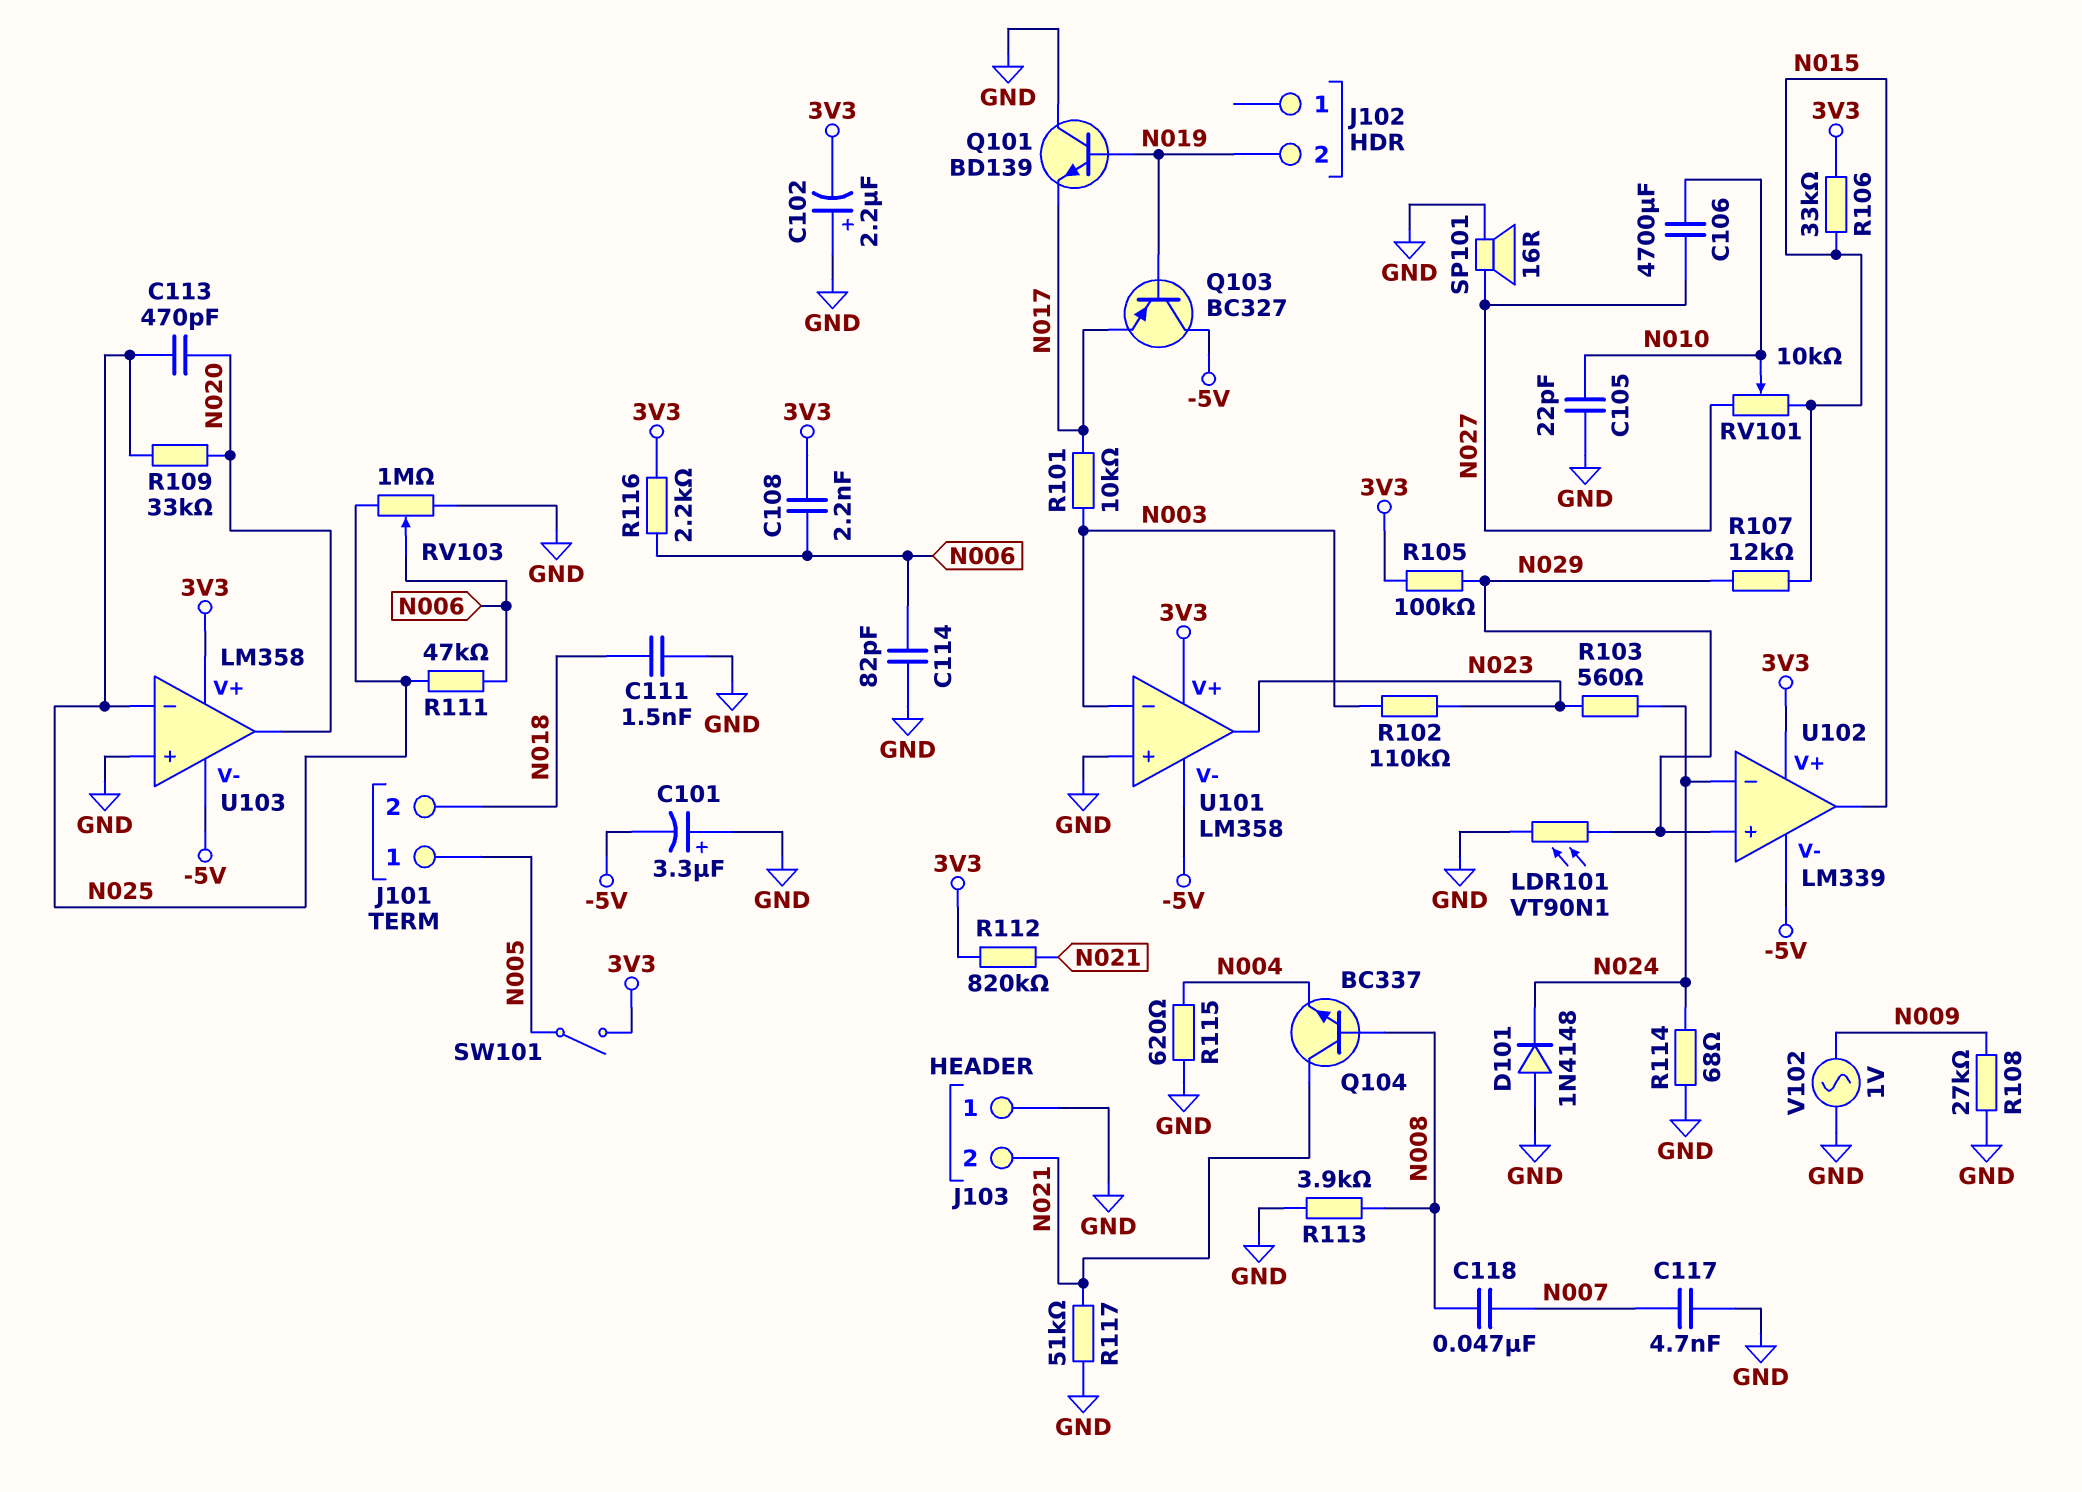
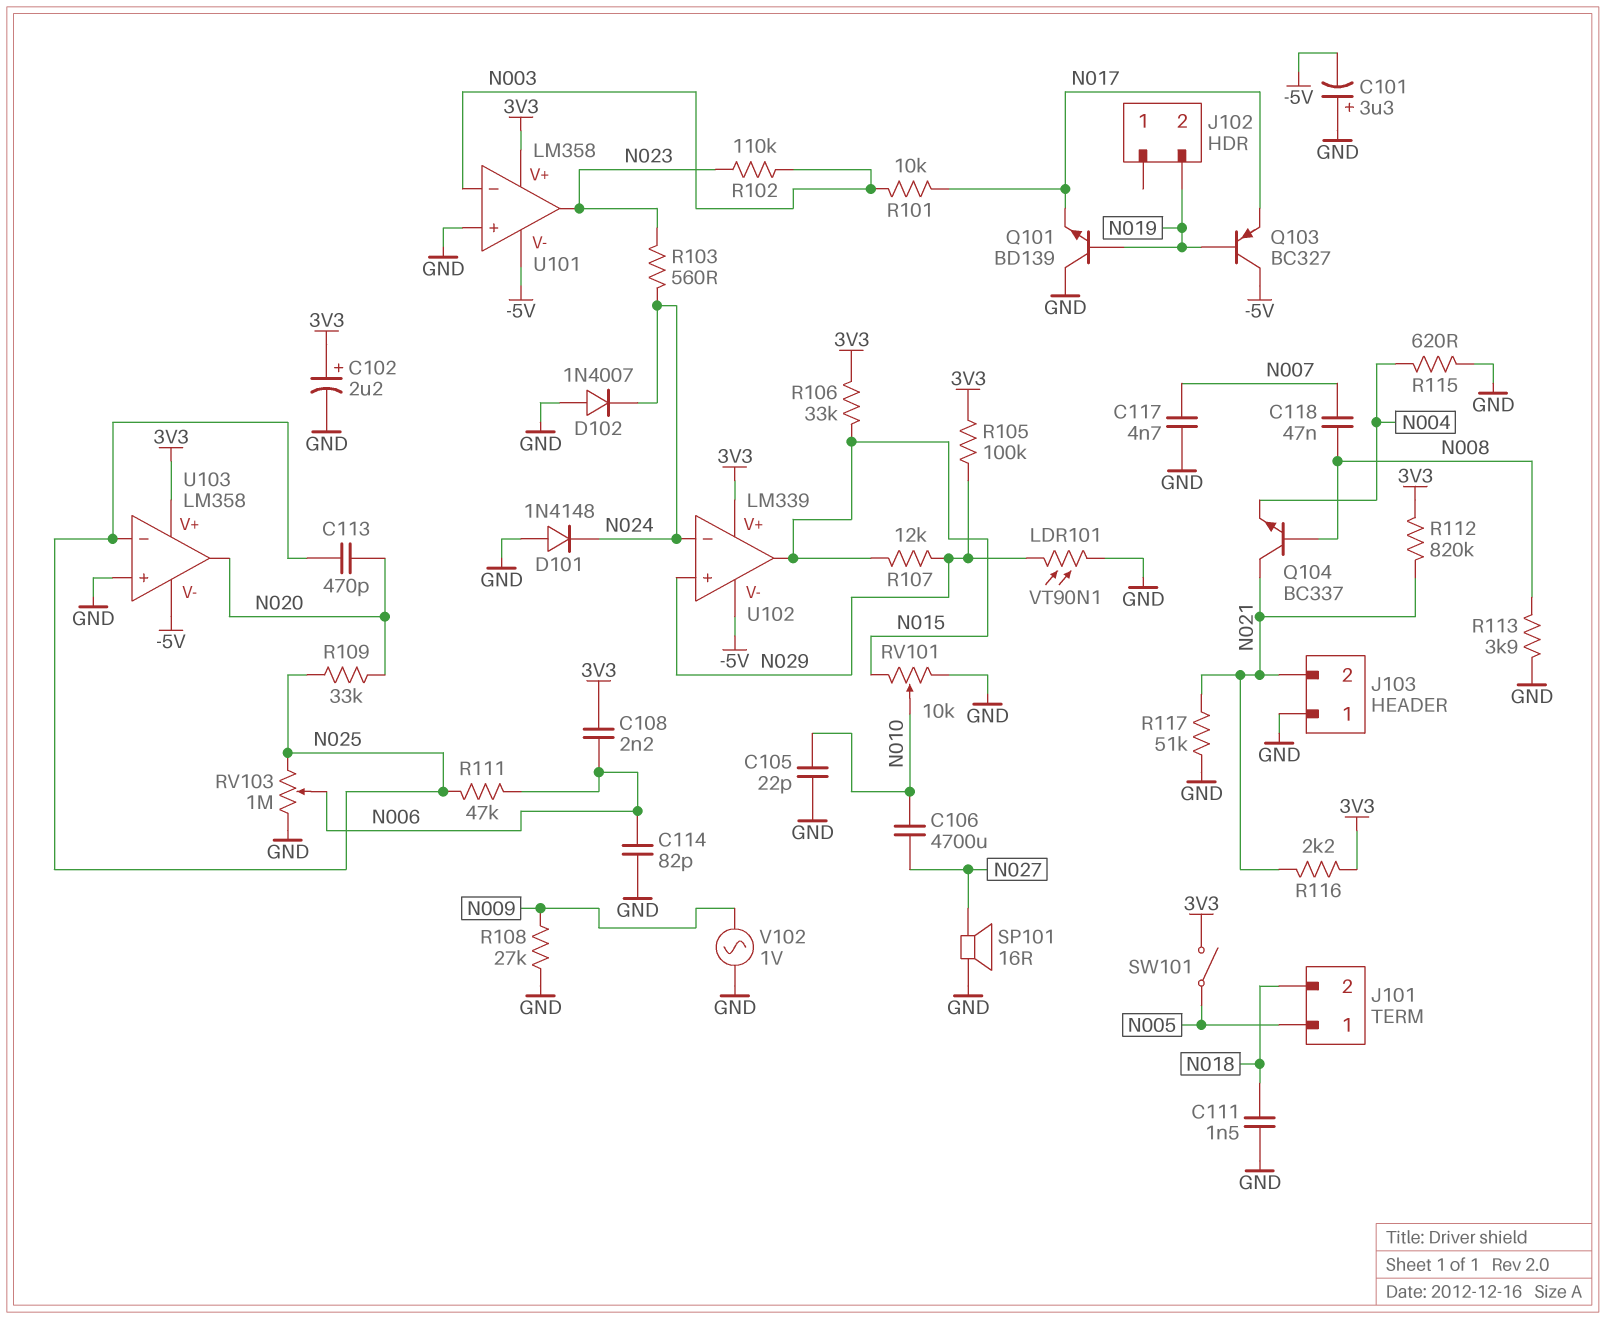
C102: 2.2uF (plus GND, minus 3V3) -> 2.2uF (plus 3V3, minus GND)
D102: none -> diode 1N4007 (A GND, K N024)
R114: 68 (GND, N024) -> none
R116: 2.2k (3V3, N006) -> 2.2k (3V3, N021)
RV101: 10k (N015, N027, wiper N010) -> 10k (GND, N015, wiper N010)

